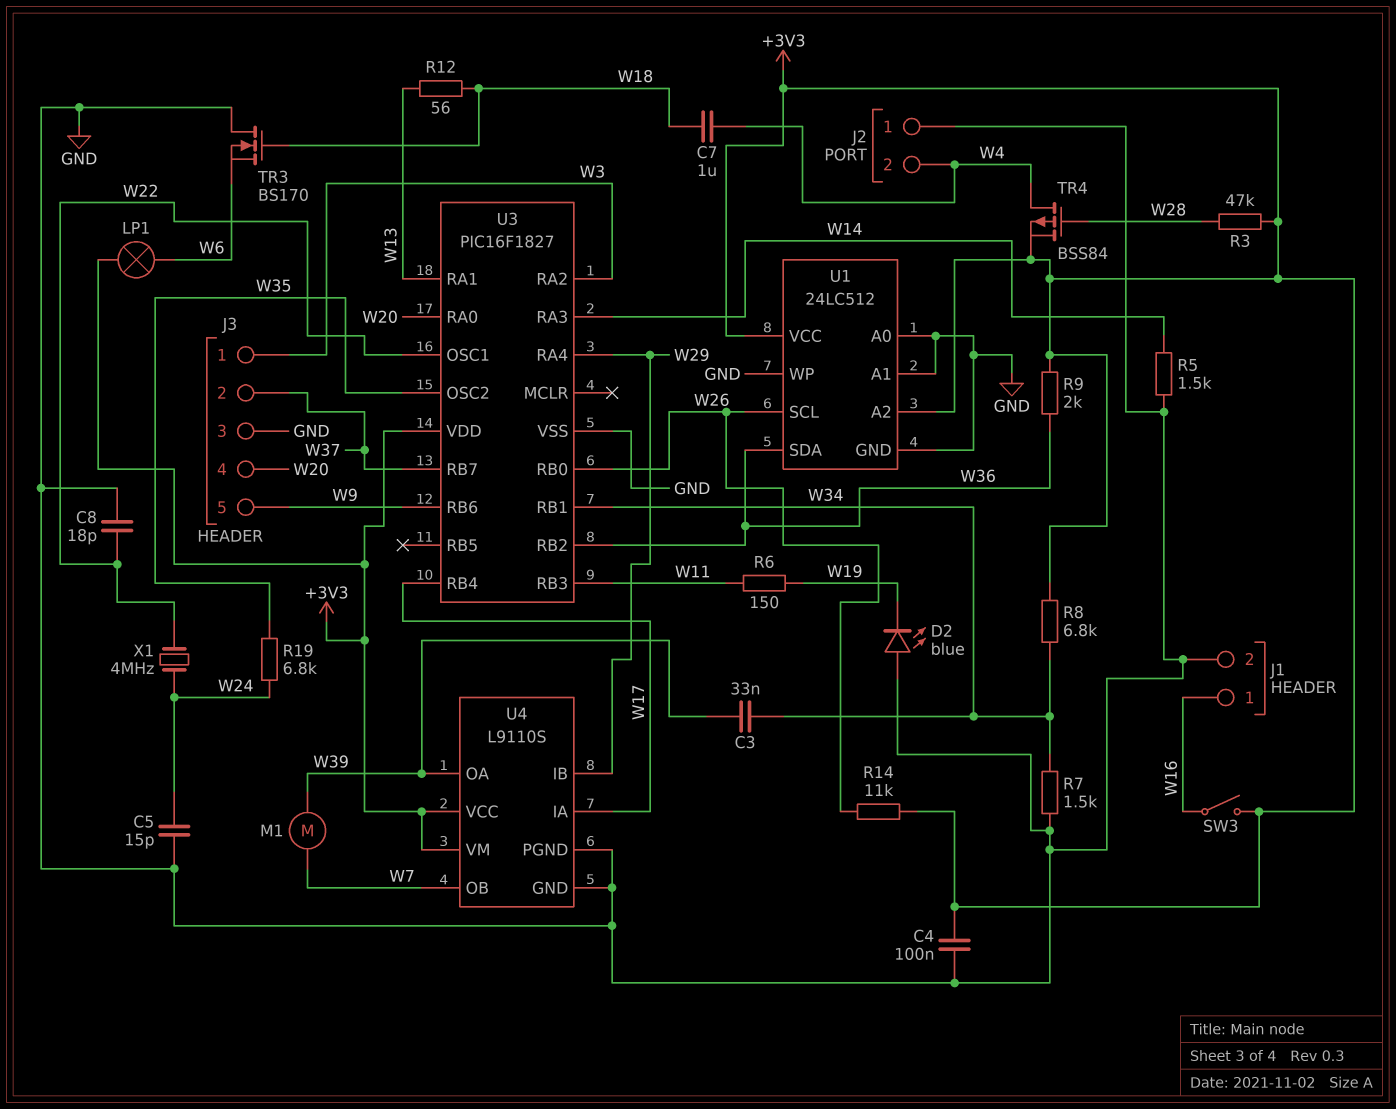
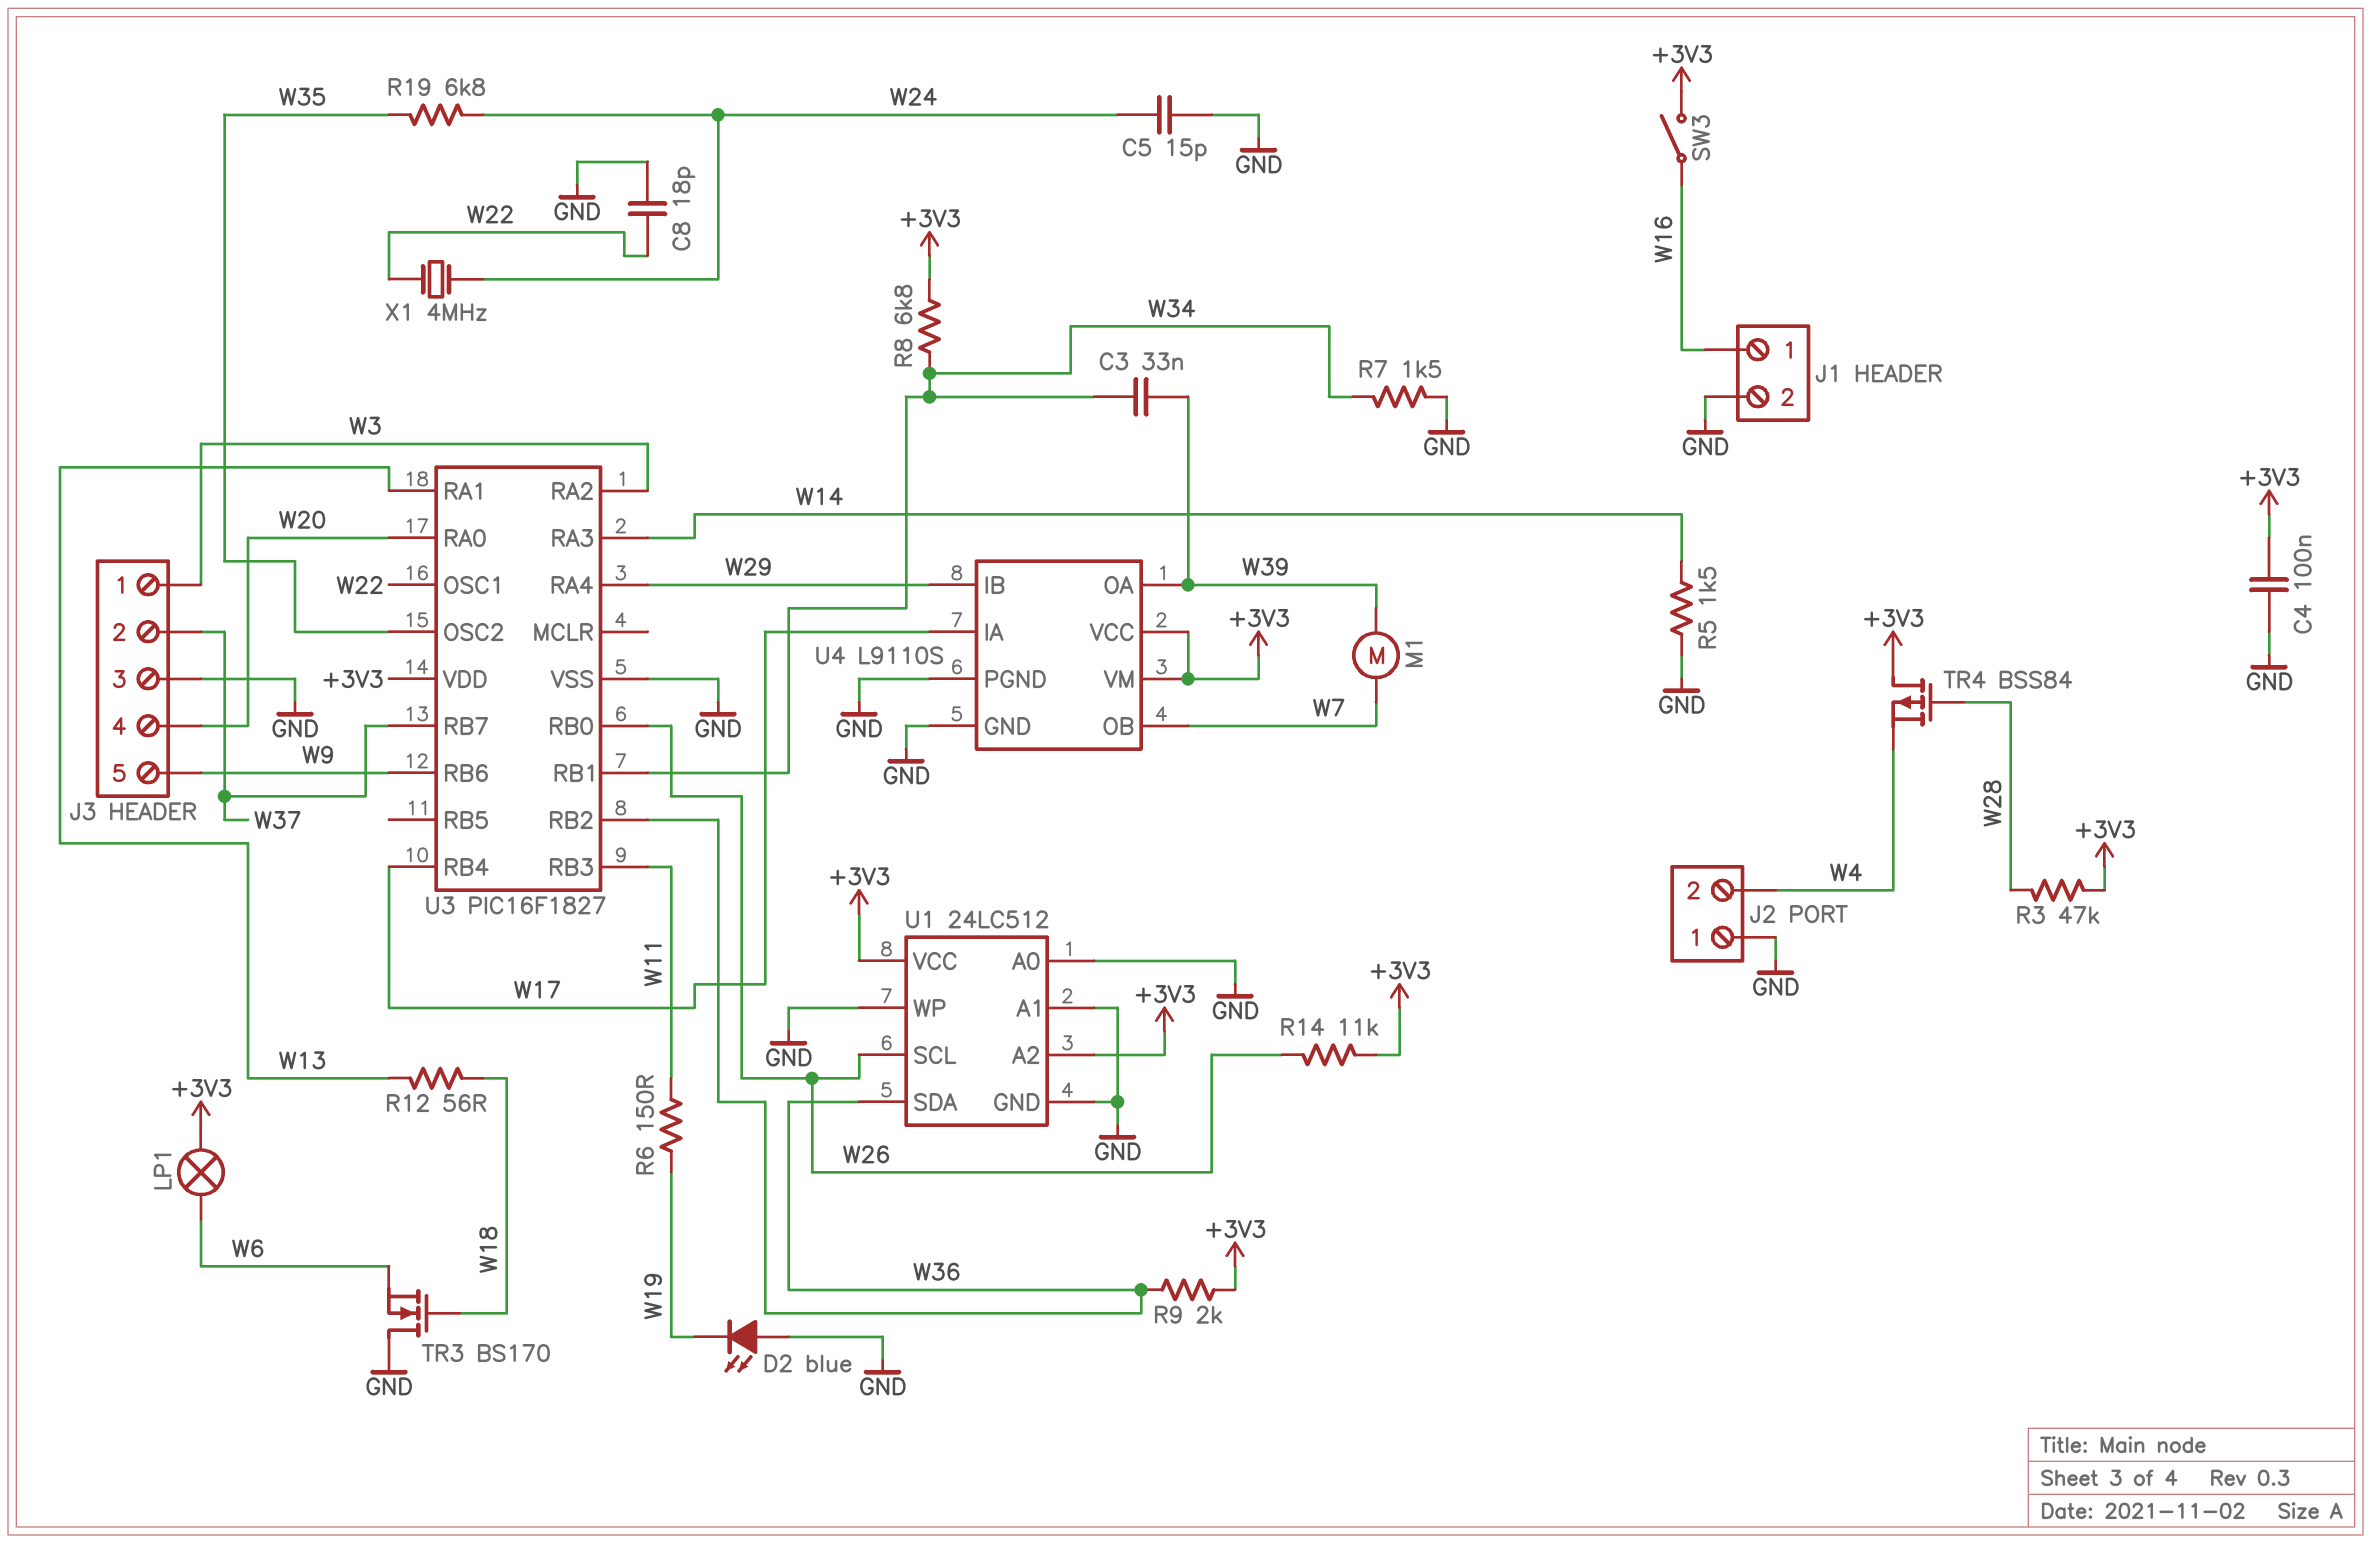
C7: 1uF (W4, W18) -> none
TR4: PMOS BSS84 (G W28, D W4, S +3V3) -> PMOS BSS84 (G W28, D +3V3, S W4)

